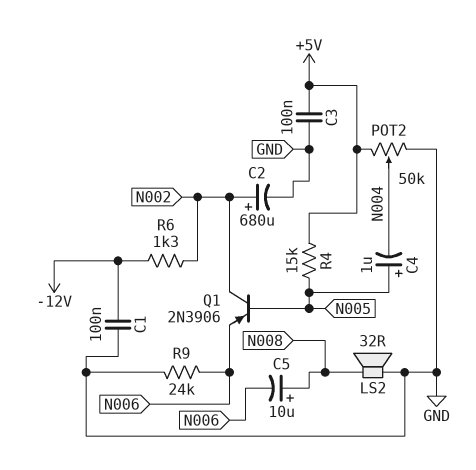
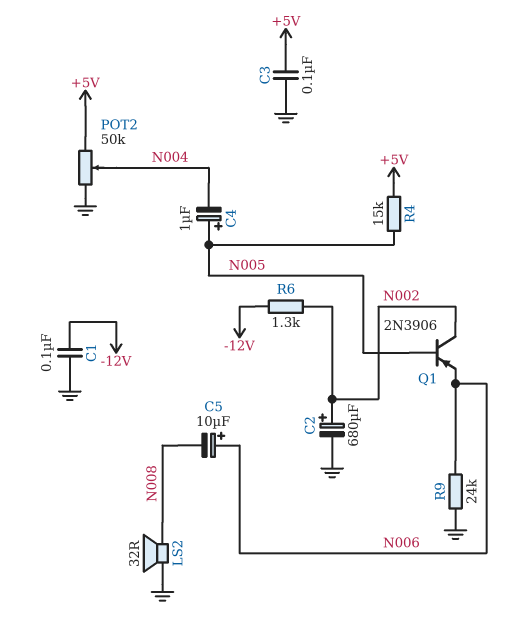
C5: 10uF (plus N008, minus N006) -> 10uF (plus N006, minus N008)

